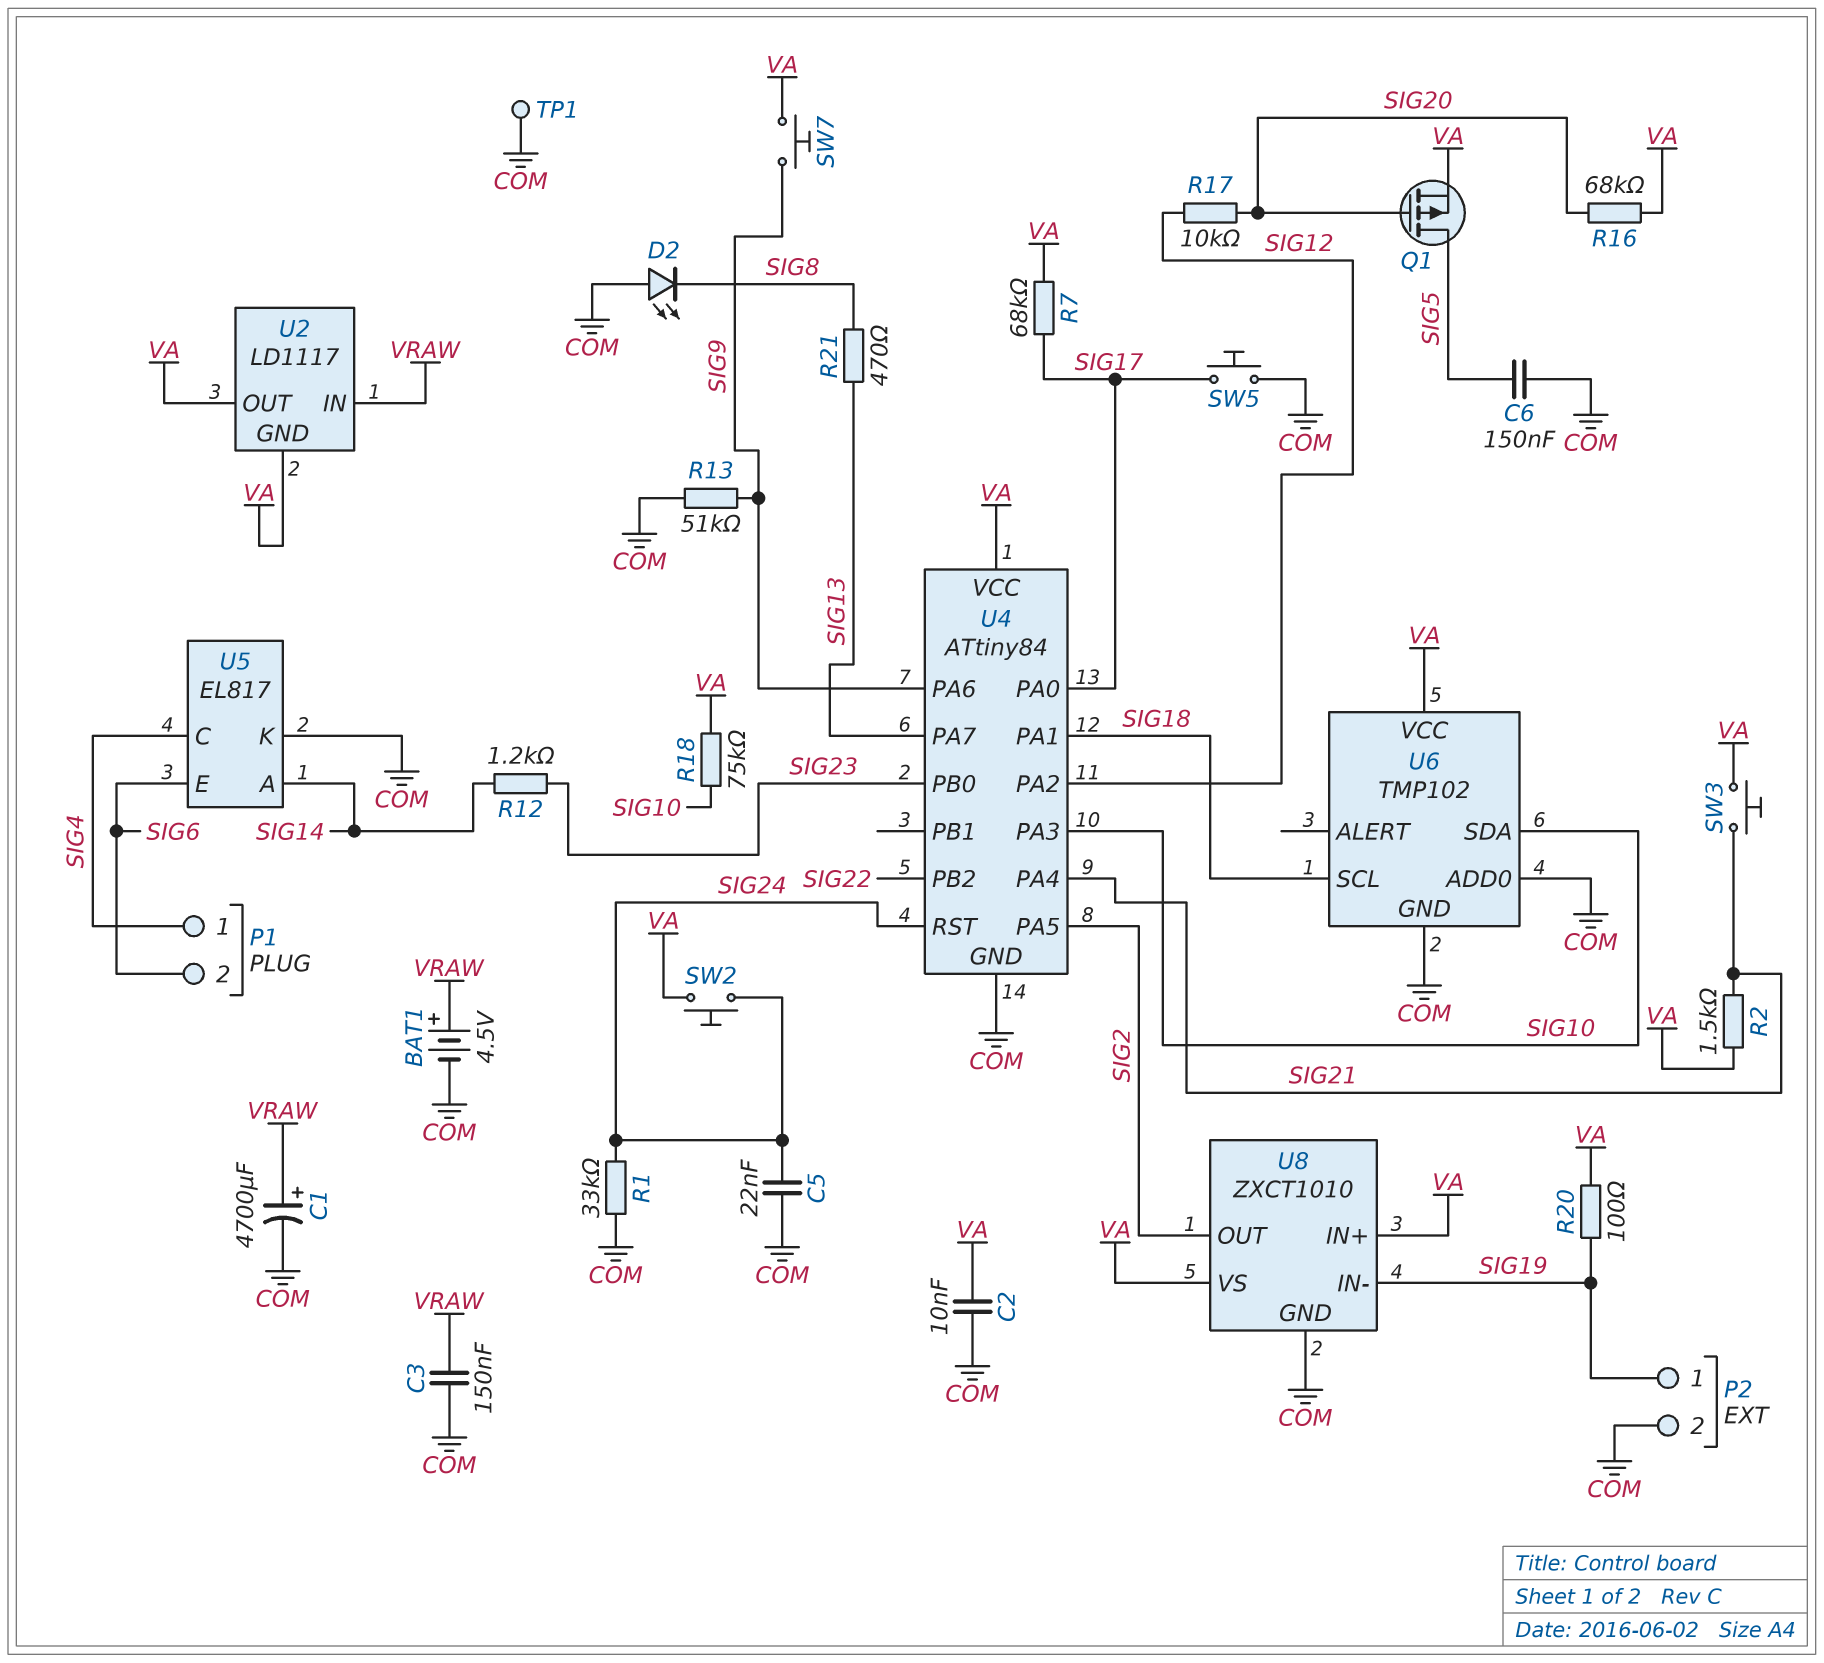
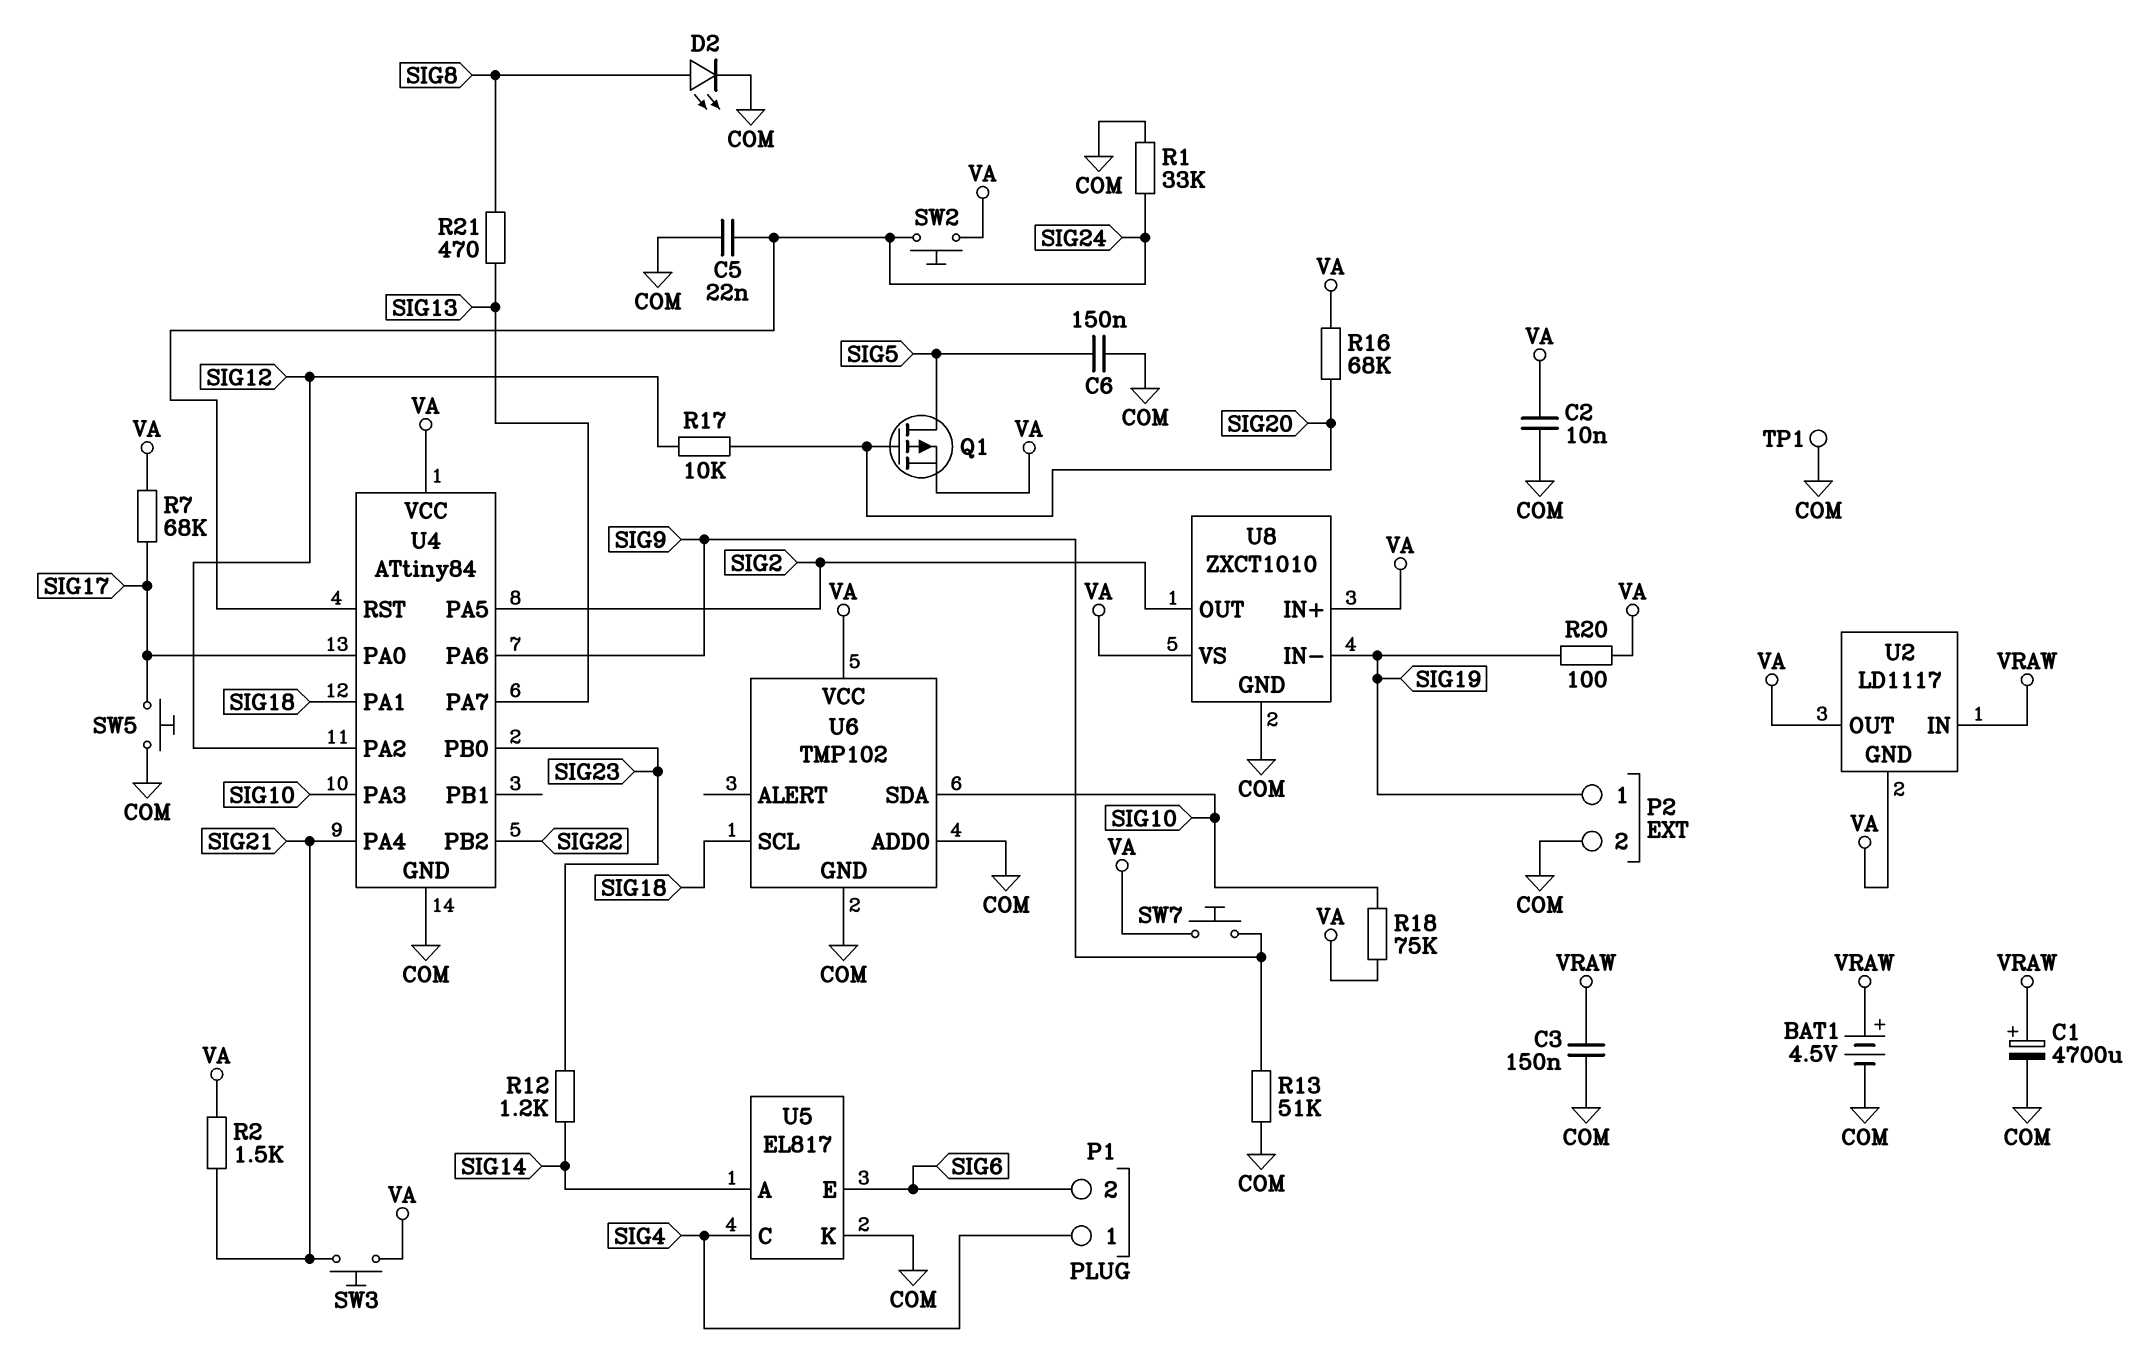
D2: LED (A COM, K SIG8) -> LED (A SIG8, K COM)

